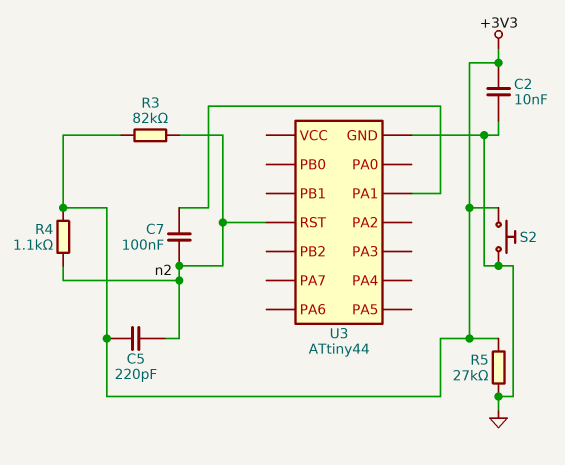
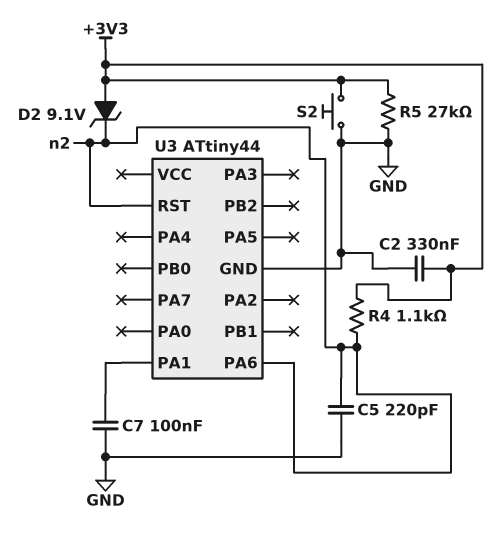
C2: 10nF (+3V3, GND) -> 330nF (+3V3, GND)
C5: 220pF (+3V3, n2) -> 220pF (GND, n2)
C7: 100nF (U3/PA1, n2) -> 100nF (GND, U3/PA1)
D2: none -> zener 9.1V (A +3V3, K n2)
R3: 82k (+3V3, n2) -> none
U3 pin PA6: none -> n2

